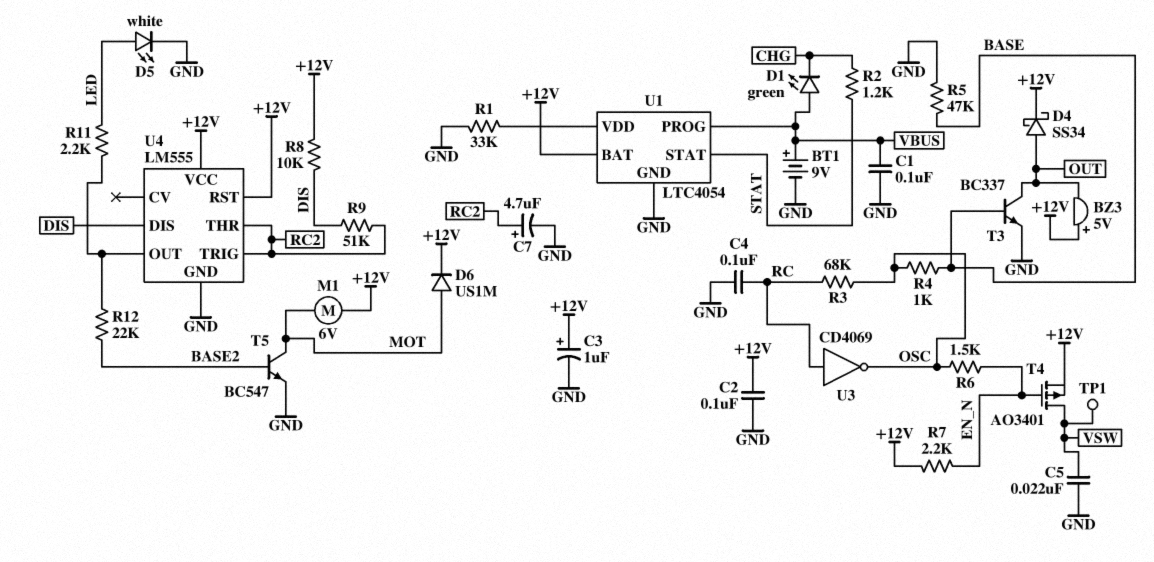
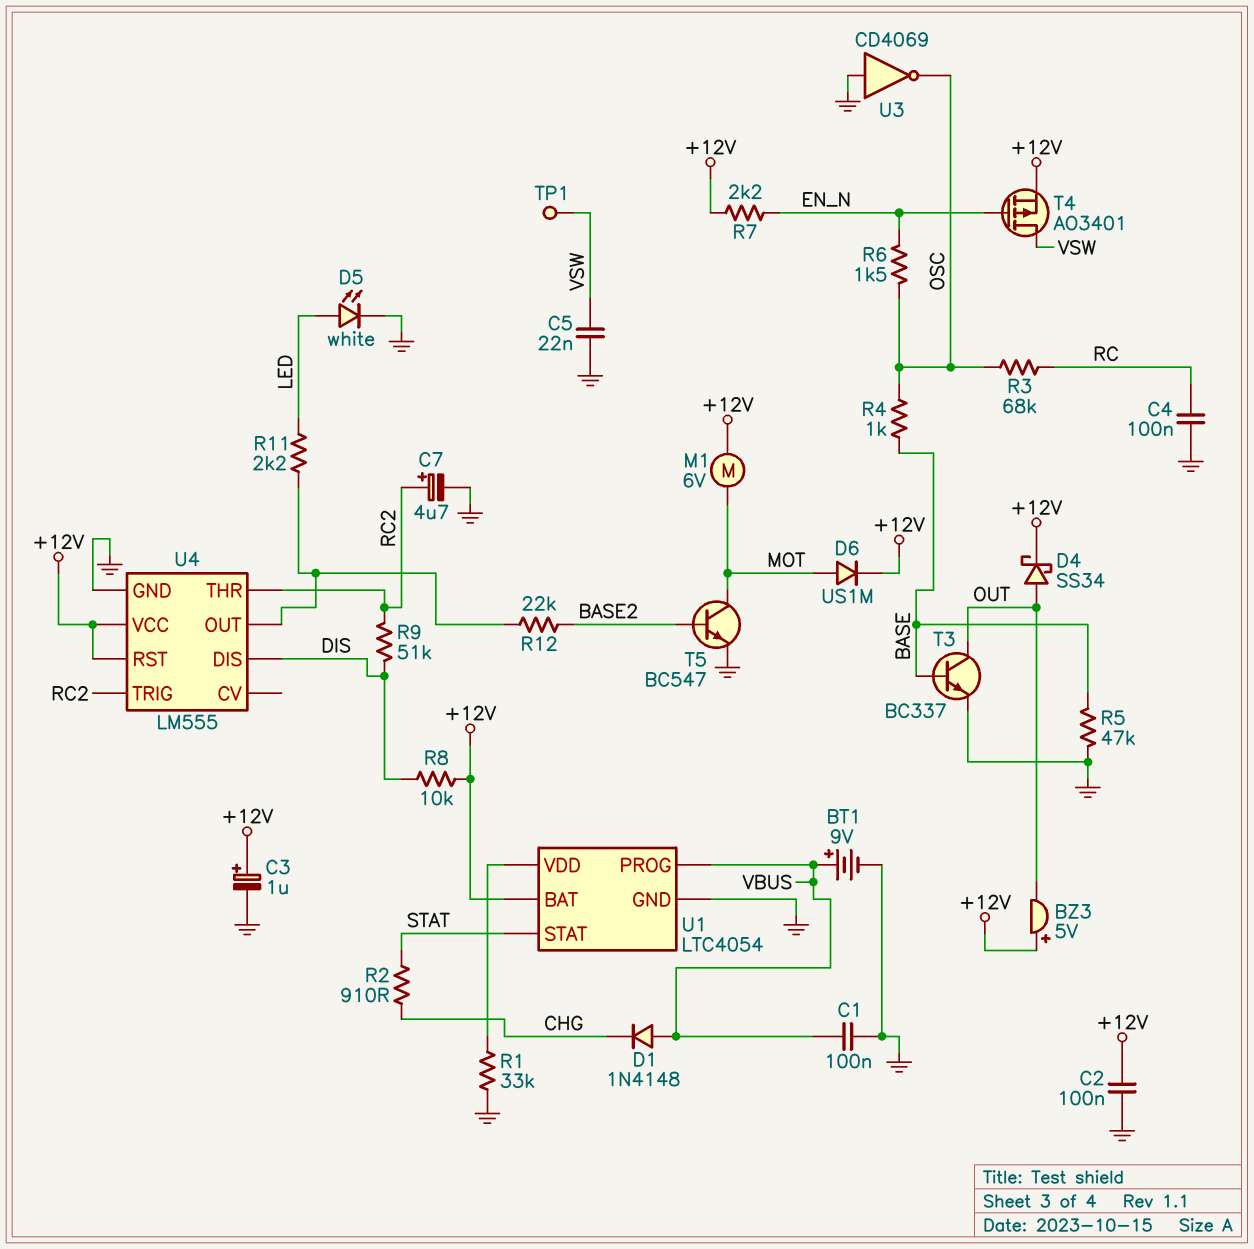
D1: LED green (A VBUS, K CHG) -> diode 1N4148 (A VBUS, K CHG)
R2: 1.2k (CHG, STAT) -> 910 (CHG, STAT)
U3: NOT CD4069 (in RC, out OSC) -> NOT CD4069 (in GND, out OSC)

